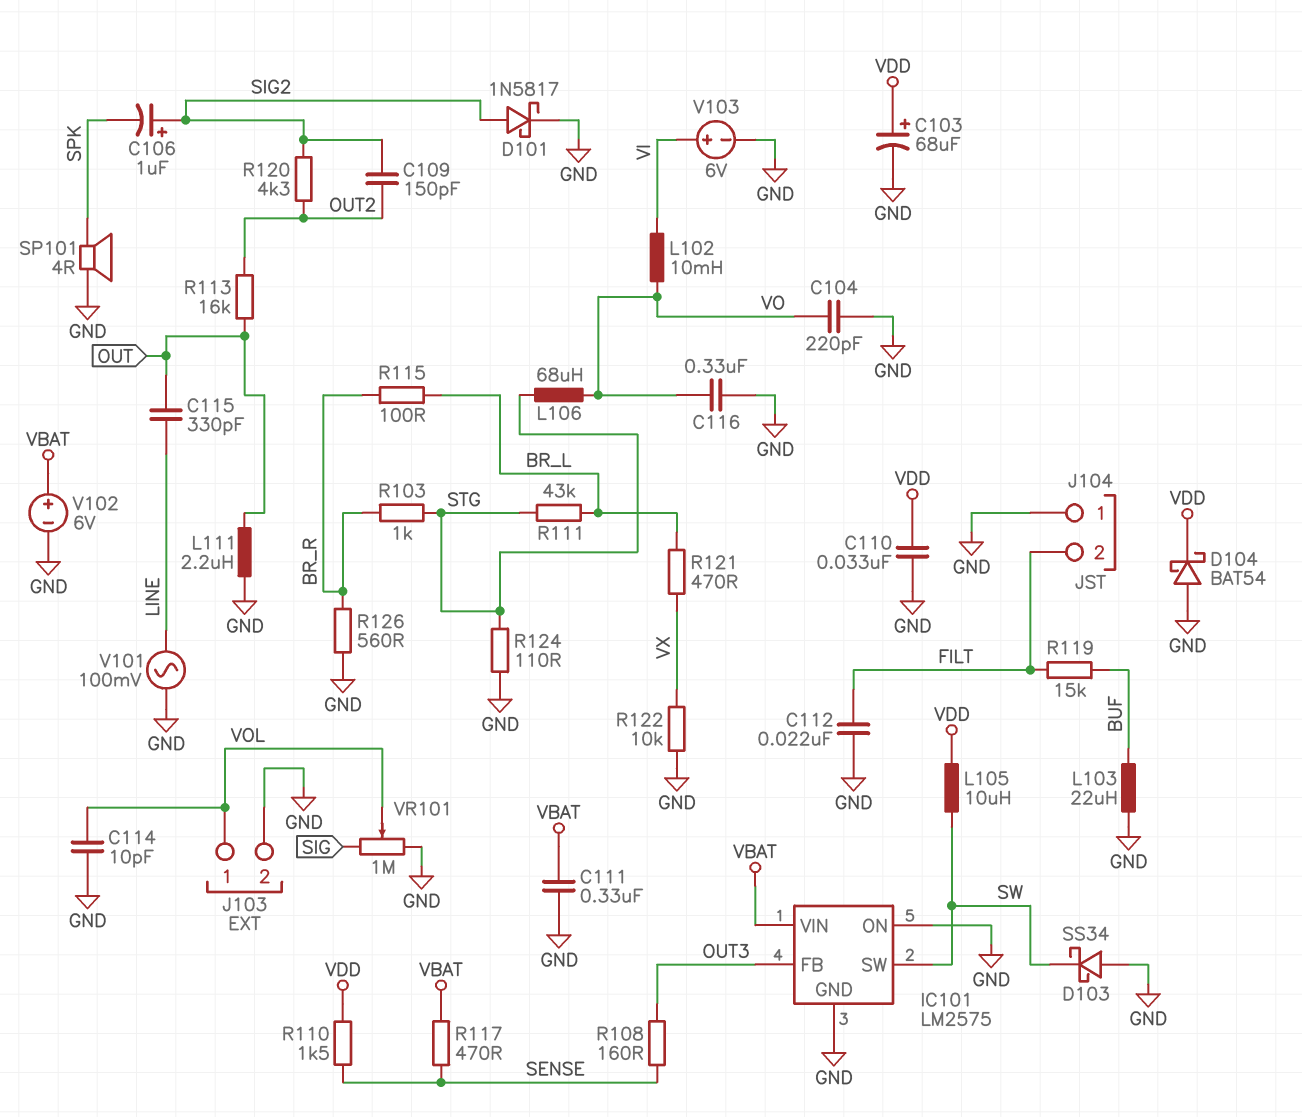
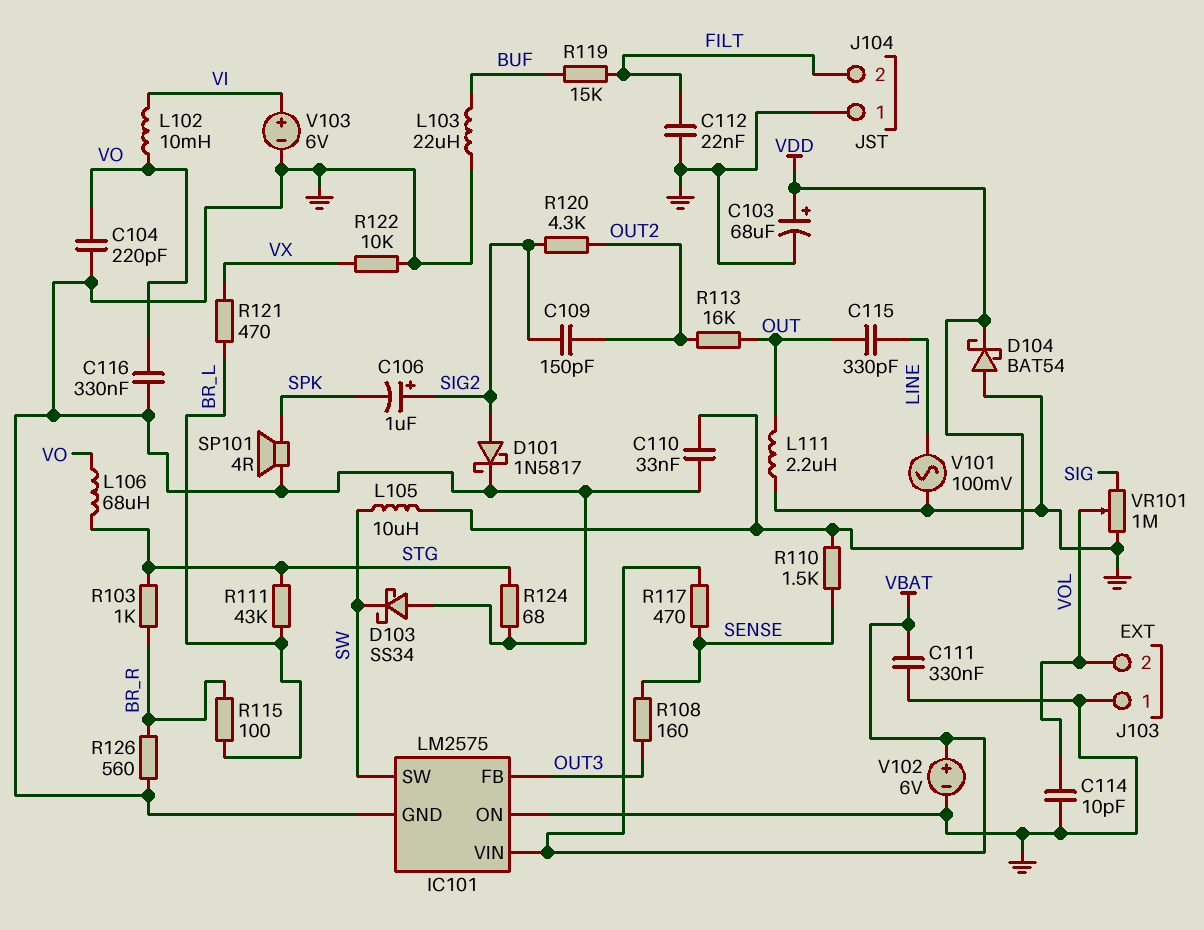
J103 pin 1: VOL -> GND
J103 pin 2: GND -> VOL
R124: 110 (GND, STG) -> 68 (GND, STG)

